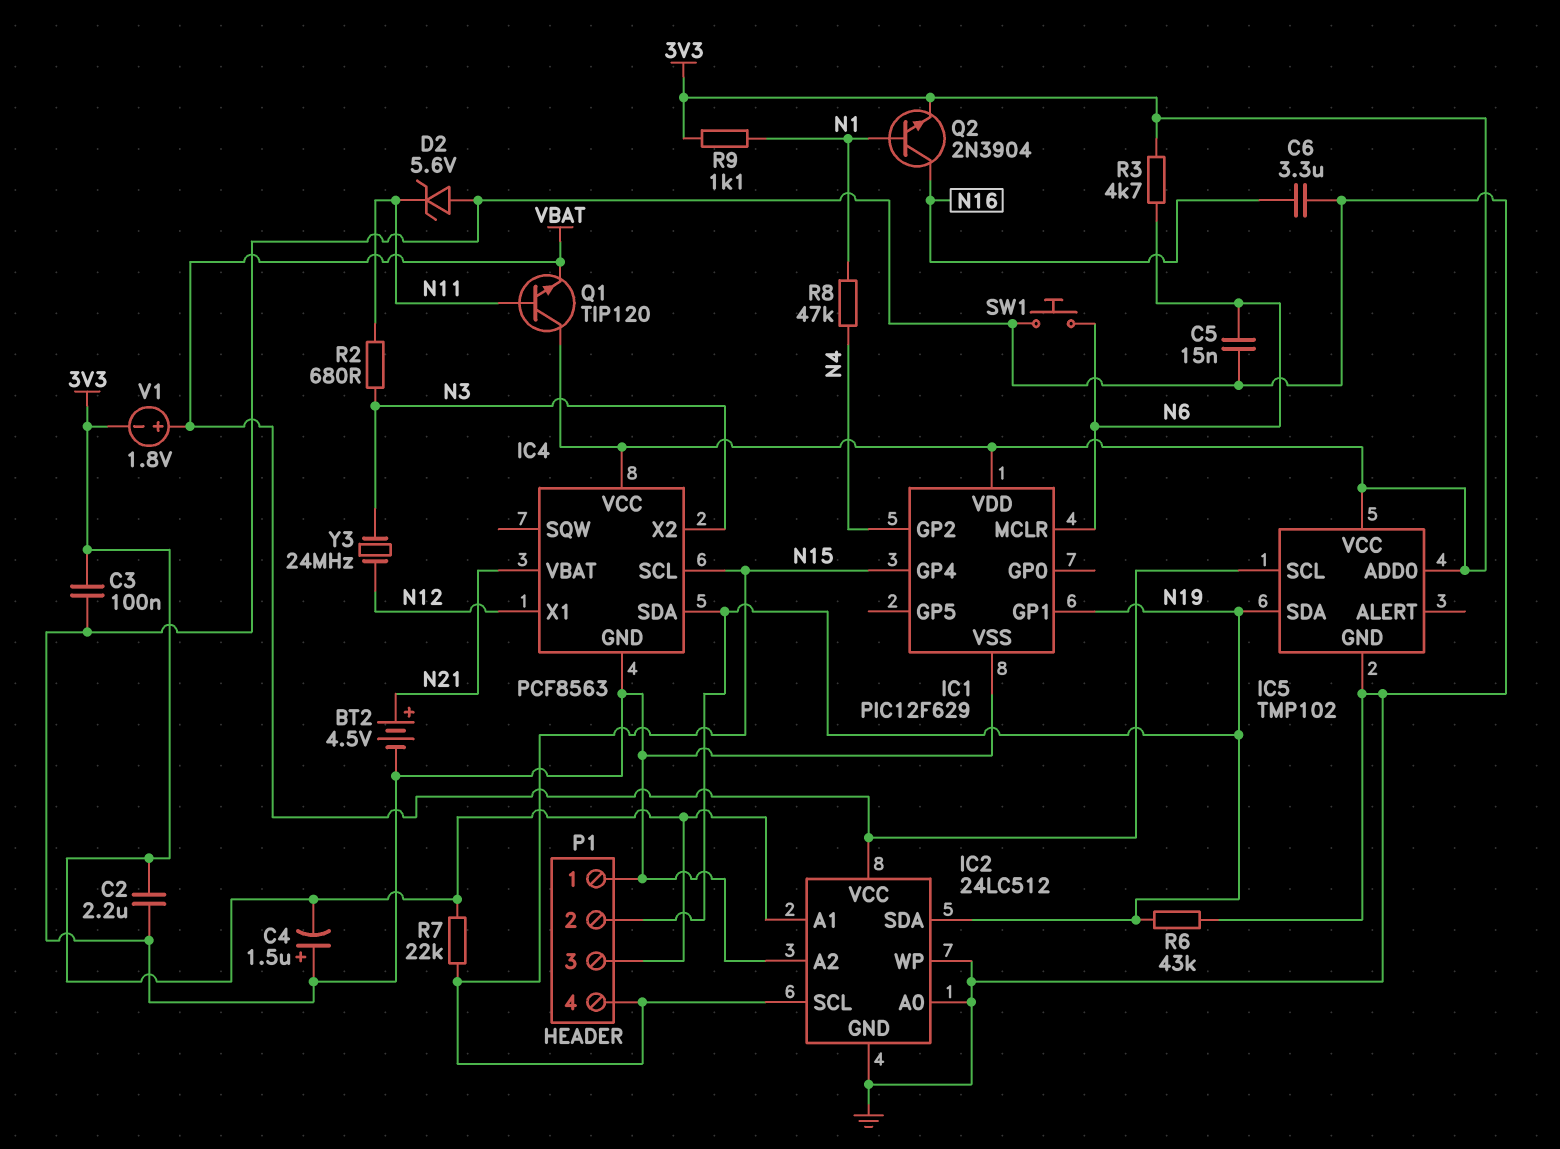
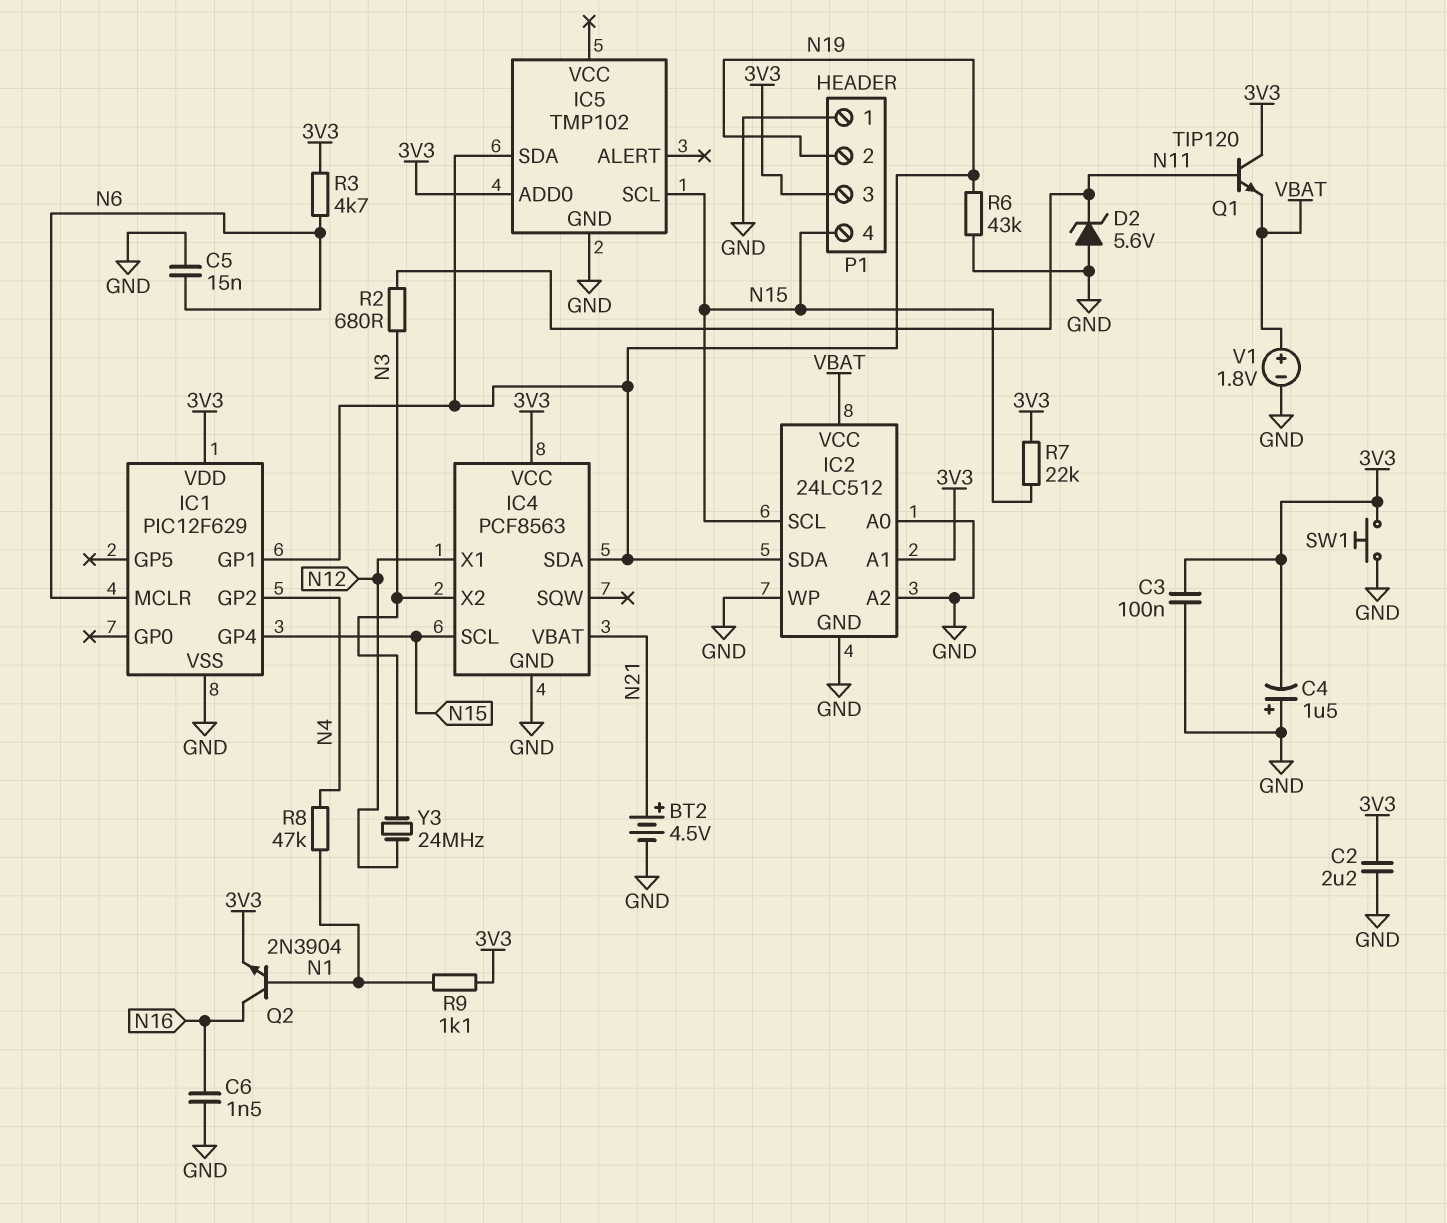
C6: 3.3uF (GND, N16) -> 1.5nF (GND, N16)
IC5 pin SCL: VBAT -> N15
IC5 pin VCC: 3V3 -> none
SW1: button (GND, N6) -> button (3V3, GND)
V1: 1.8V (plus VBAT, minus 3V3) -> 1.8V (plus VBAT, minus GND)

